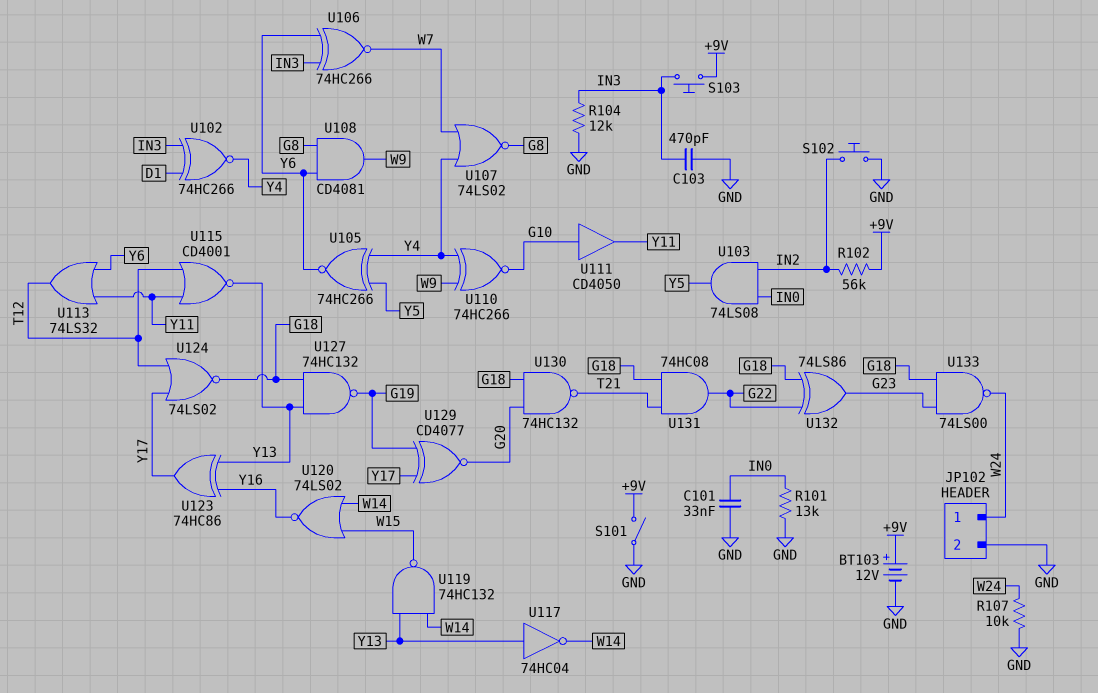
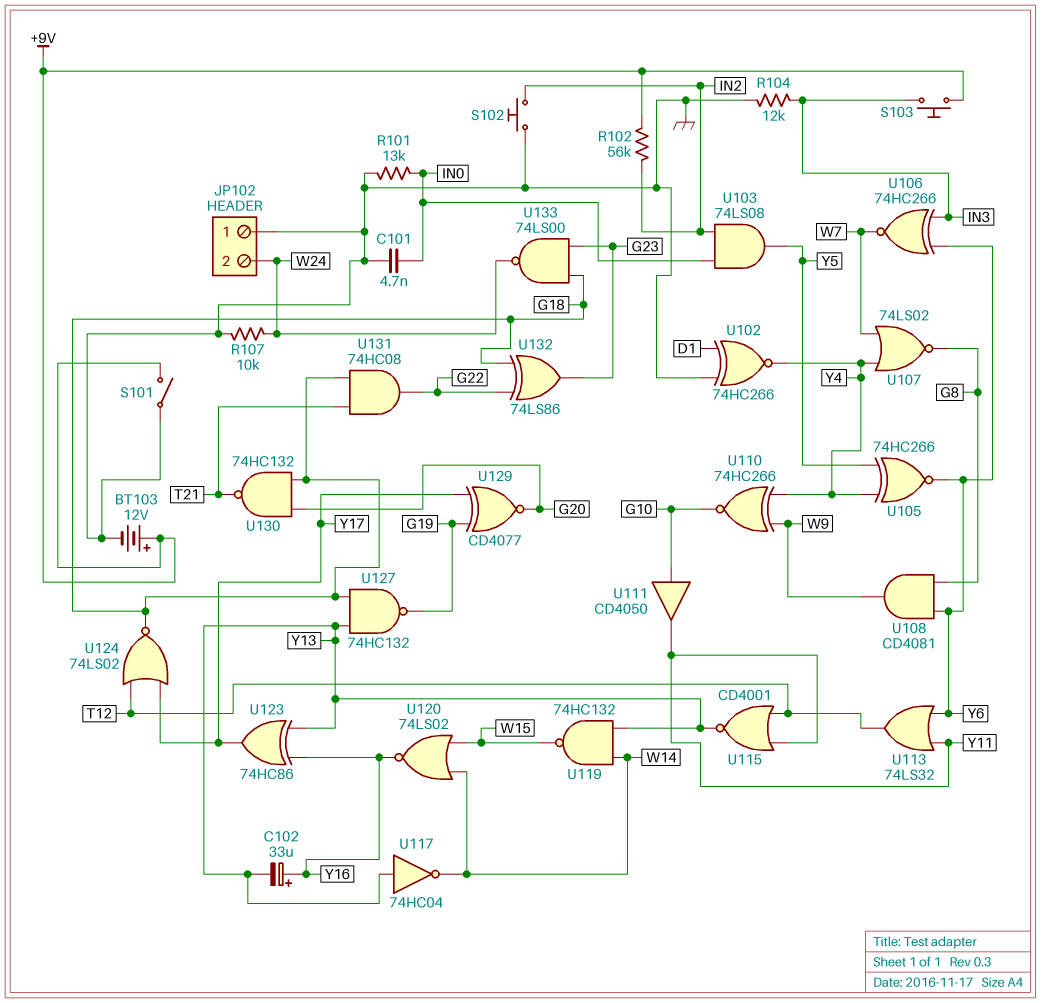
C101: 33nF (GND, IN0) -> 4.7nF (GND, IN0)
C102: none -> 33uF (plus Y16, minus Y13)
C103: 470pF (GND, IN3) -> none
JP102 pin 1: W24 -> GND
JP102 pin 2: GND -> W24
U102: XNOR 74HC266 (in D1, in IN3, out Y4) -> XNOR 74HC266 (in D1, in GND, out Y4)

